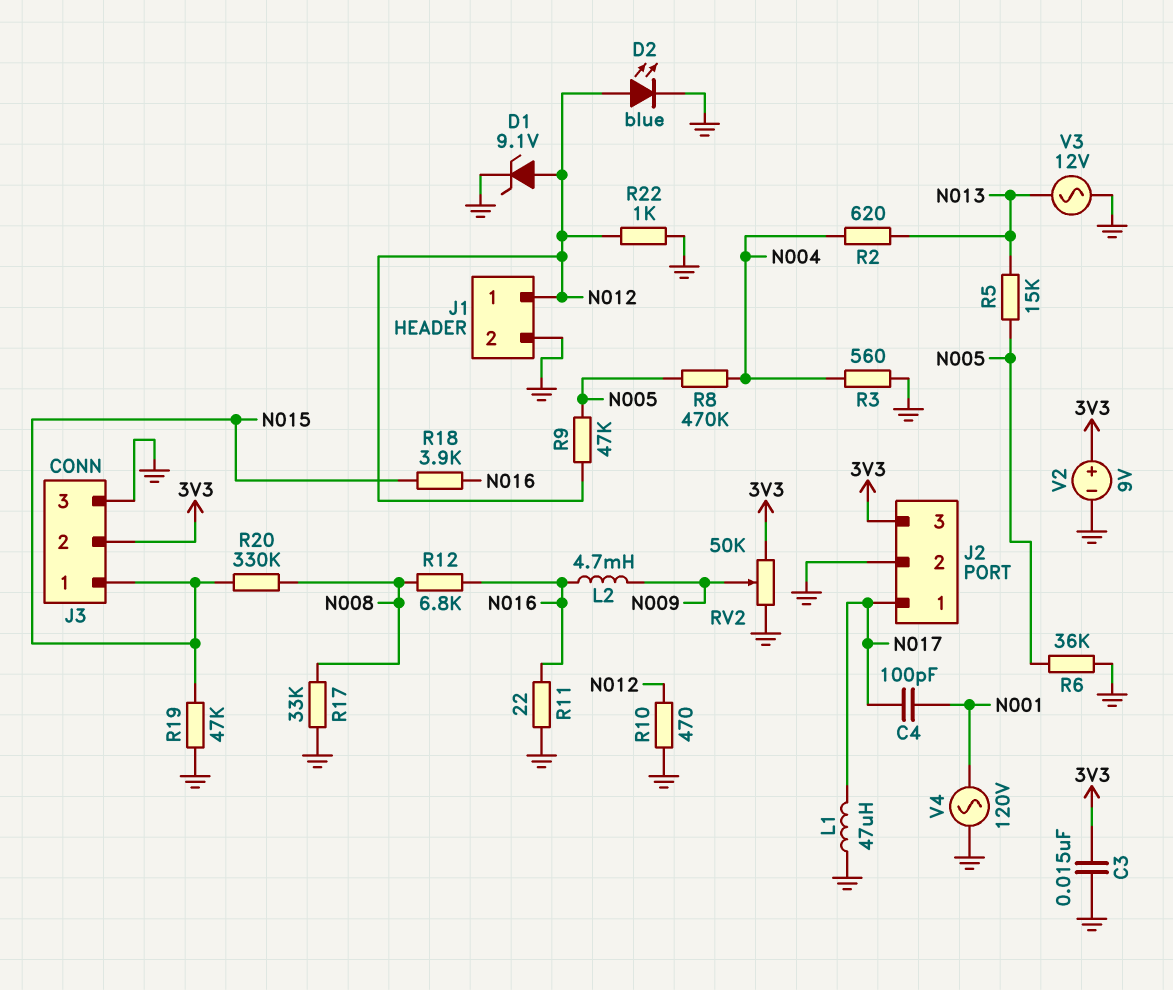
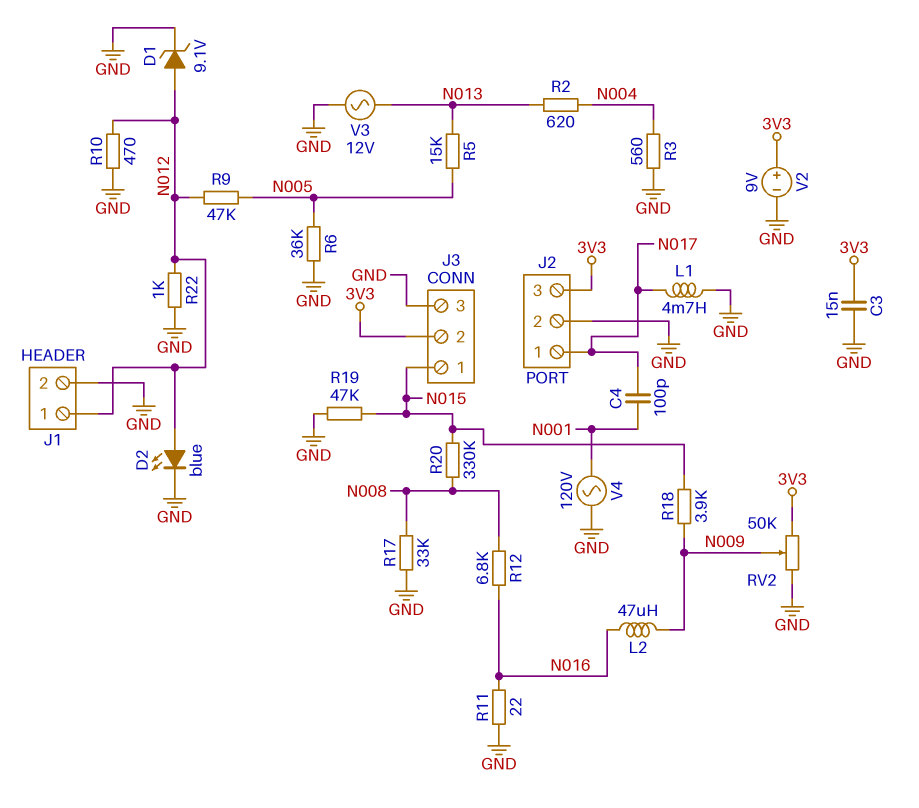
L1: 47uH (GND, N017) -> 4.7mH (GND, N017)
L2: 4.7mH (N009, N016) -> 47uH (N009, N016)
R8: 470k (N004, N005) -> none
R18: 3.9k (N015, N016) -> 3.9k (N009, N015)

